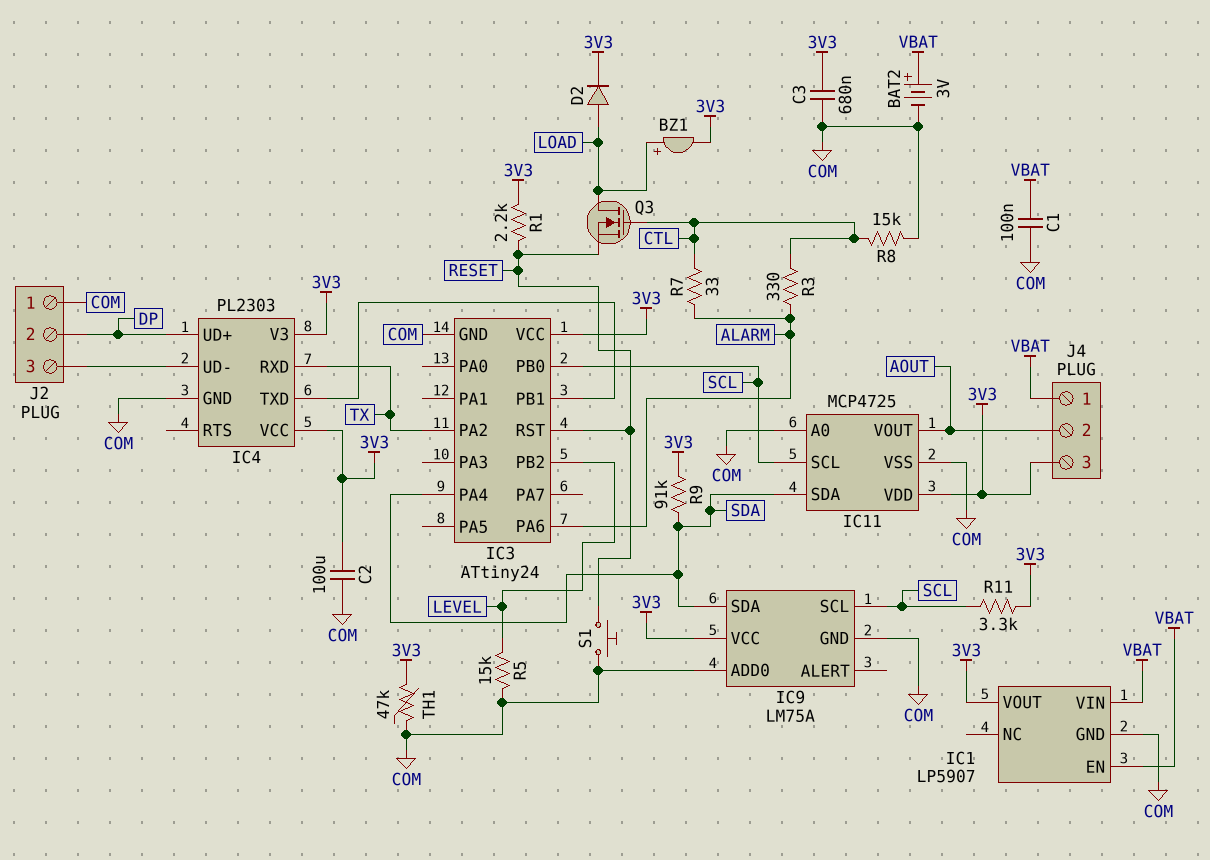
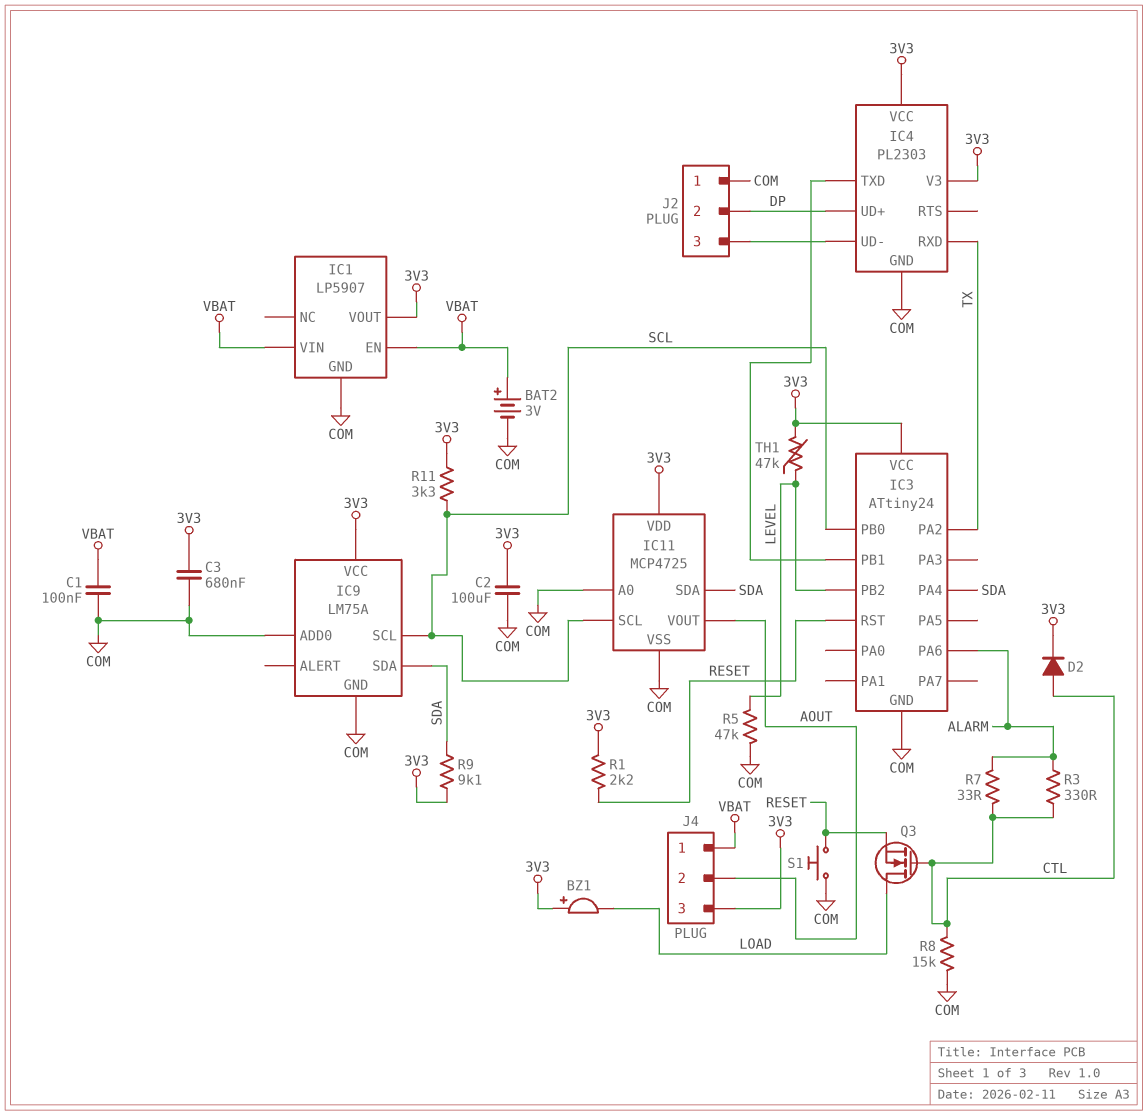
BZ1: buzzer (plus LOAD, minus 3V3) -> buzzer (plus 3V3, minus LOAD)
D2: diode (A LOAD, K 3V3) -> diode (A CTL, K 3V3)
R5: 15k (COM, LEVEL) -> 47k (COM, LEVEL)
R9: 91k (3V3, SDA) -> 9.1k (3V3, SDA)
TH1: 47k (3V3, COM) -> 47k (3V3, LEVEL)

